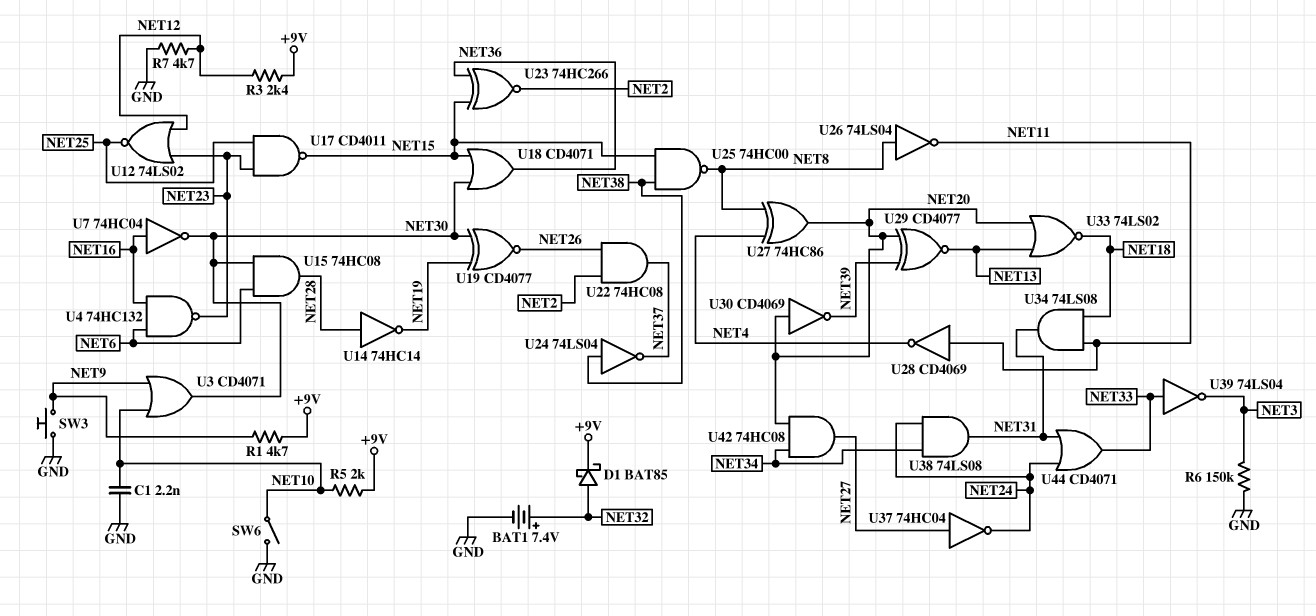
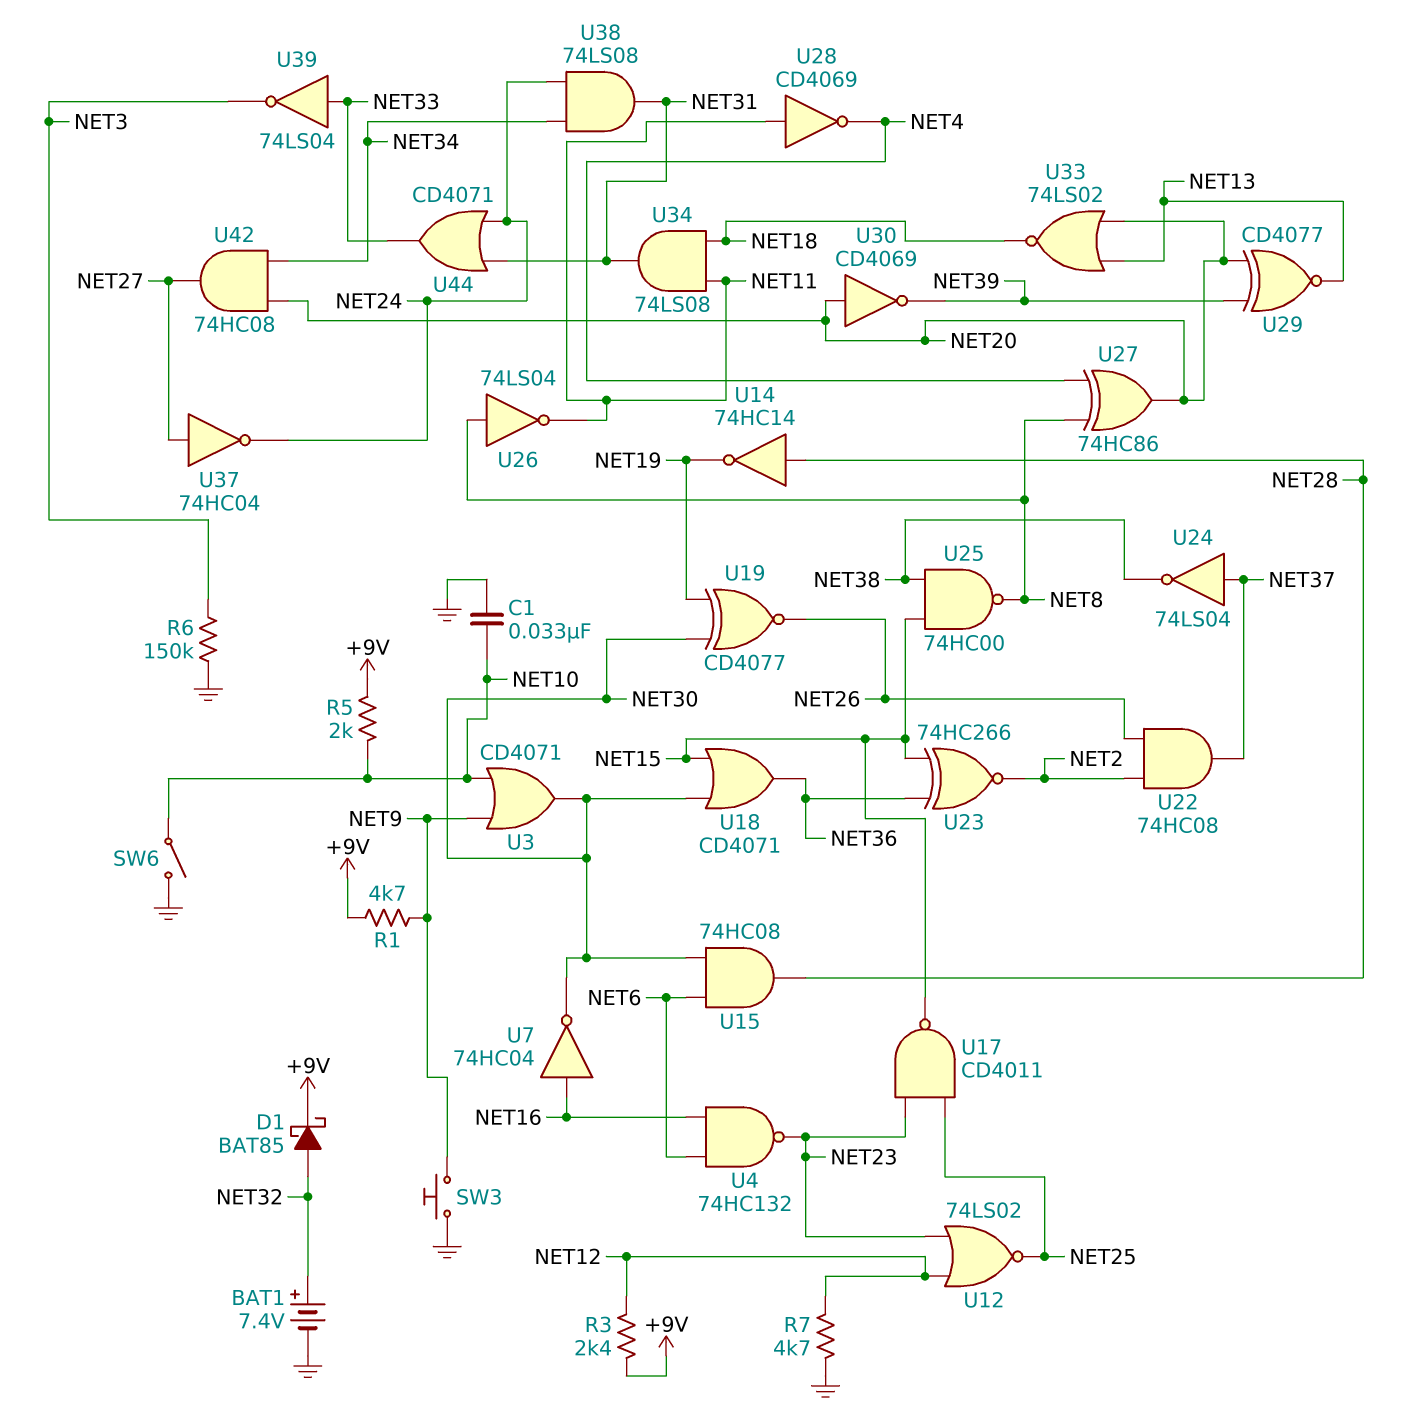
C1: 2.2nF (GND, NET10) -> 33nF (GND, NET10)
U24: NOT 74LS04 (in NET38, out NET37) -> NOT 74LS04 (in NET37, out NET38)

